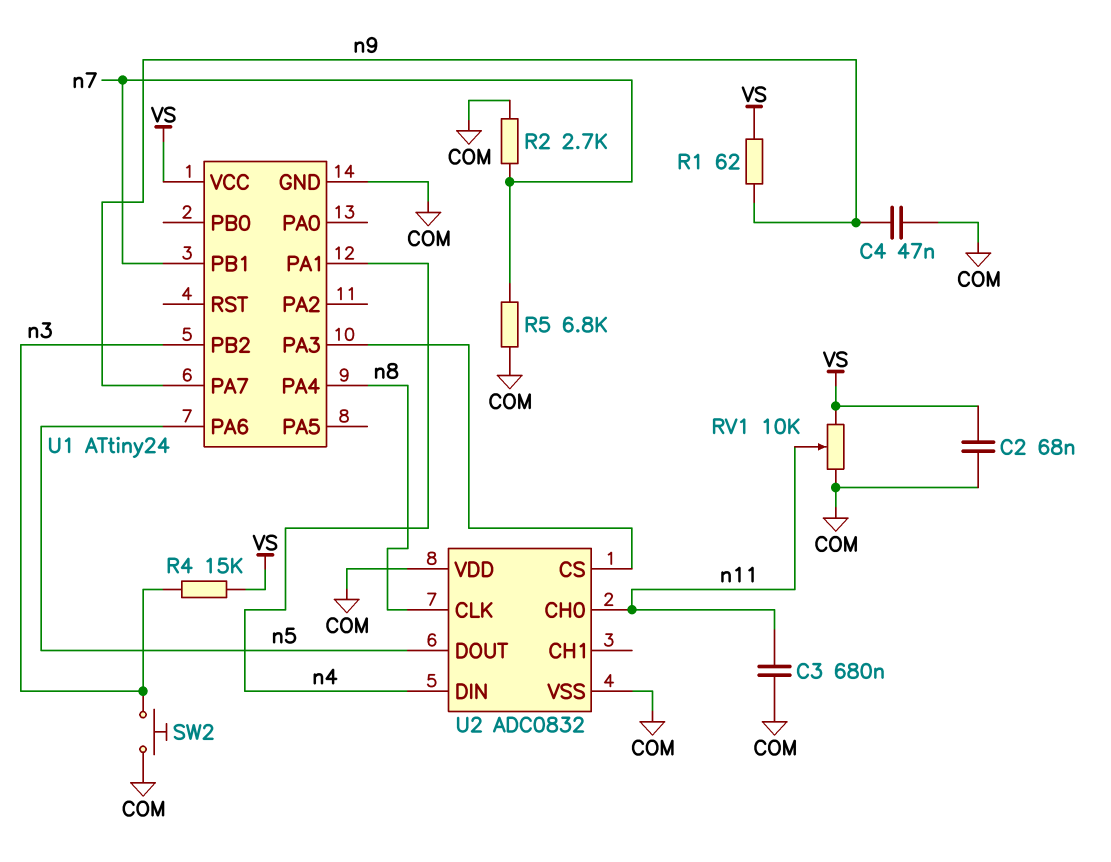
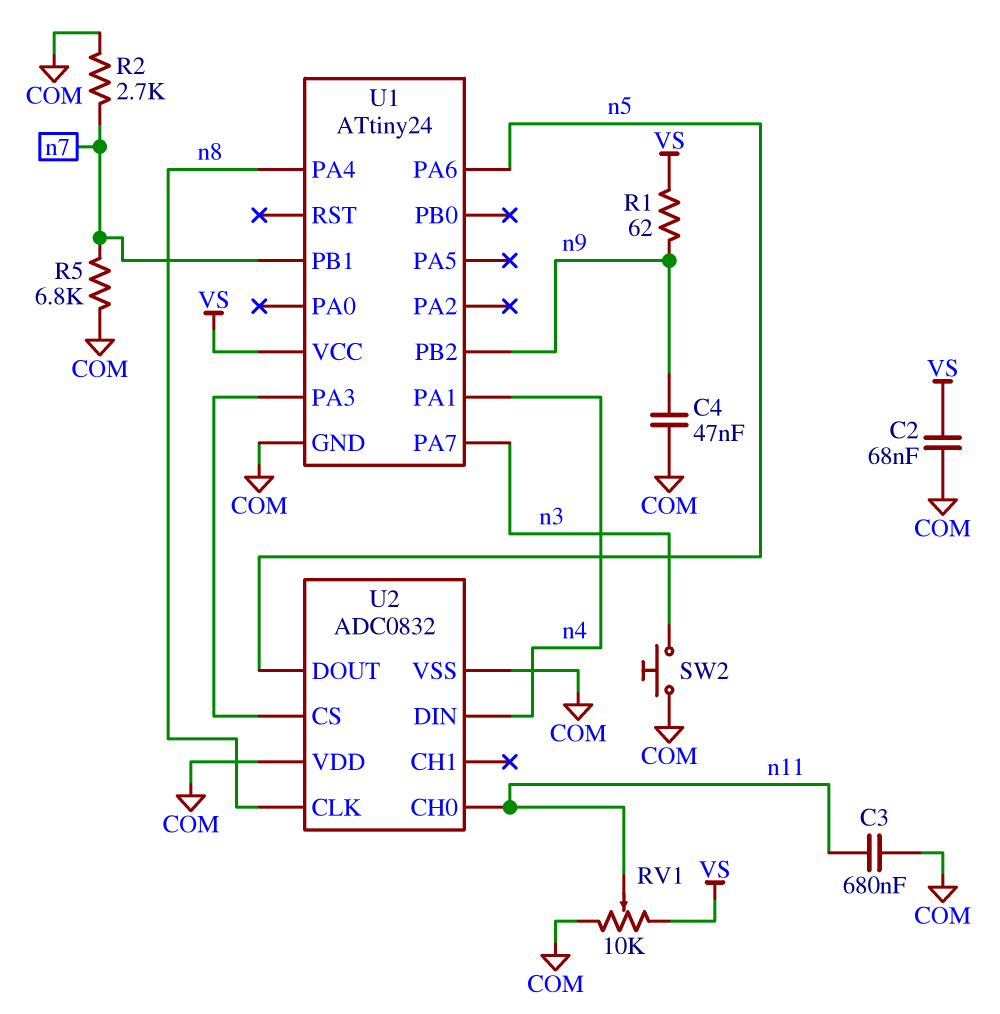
R4: 15k (VS, n3) -> none
U1 pin PA7: n9 -> n3
U1 pin PB2: n3 -> n9

